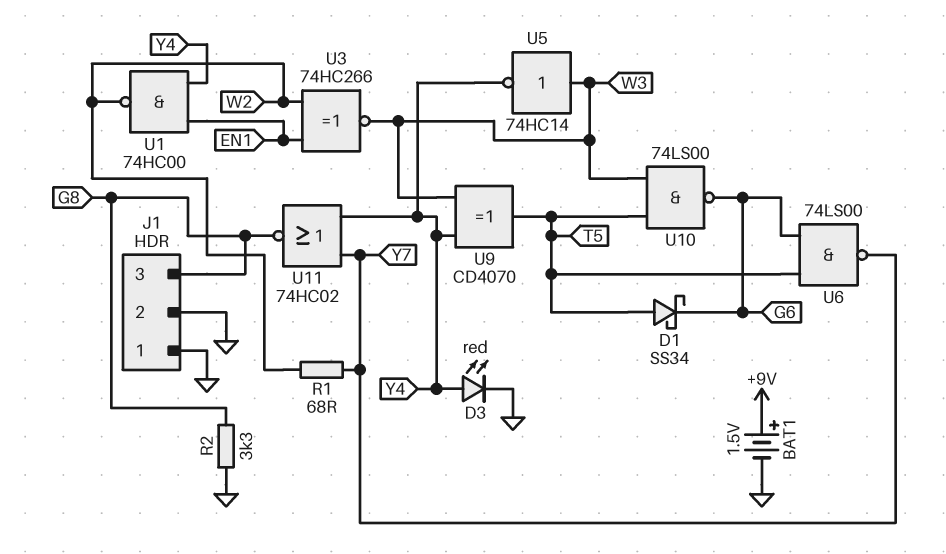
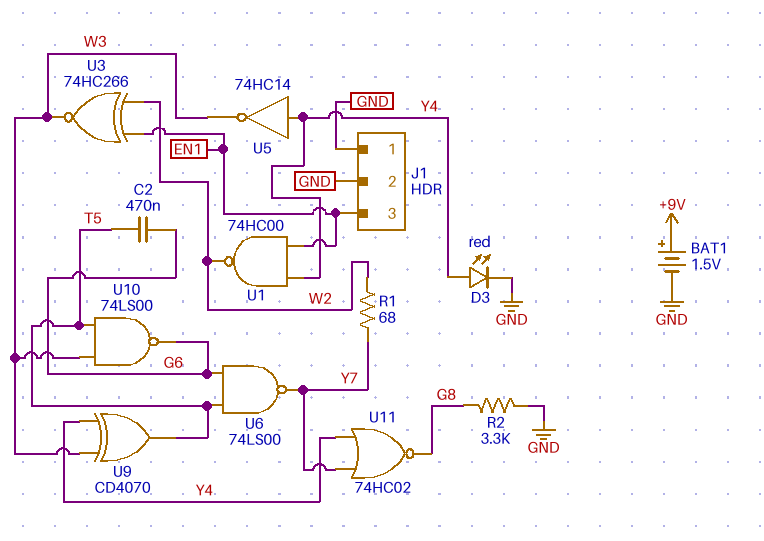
C2: none -> 470nF (G6, T5)
D1: schottky SS34 (A T5, K G6) -> none
J1 pin 3: G8 -> EN1
U5: NOT 74HC14 (in W3, out Y4) -> NOT 74HC14 (in Y4, out W3)

